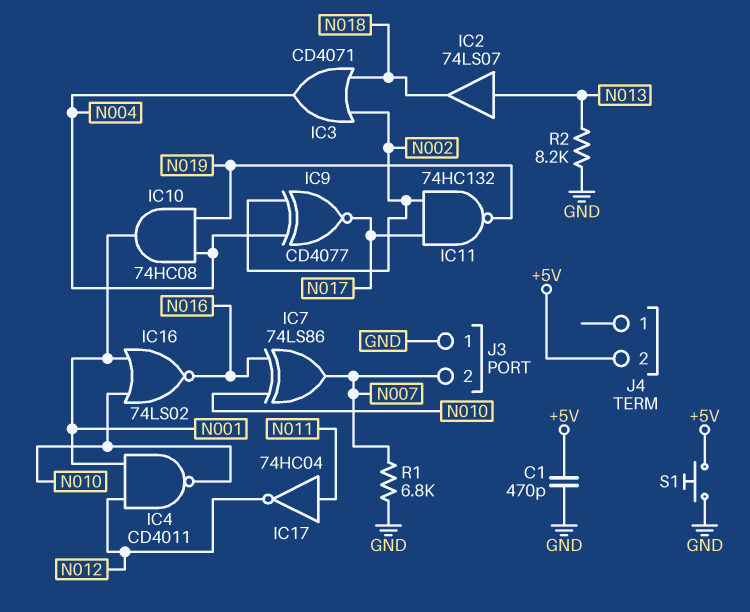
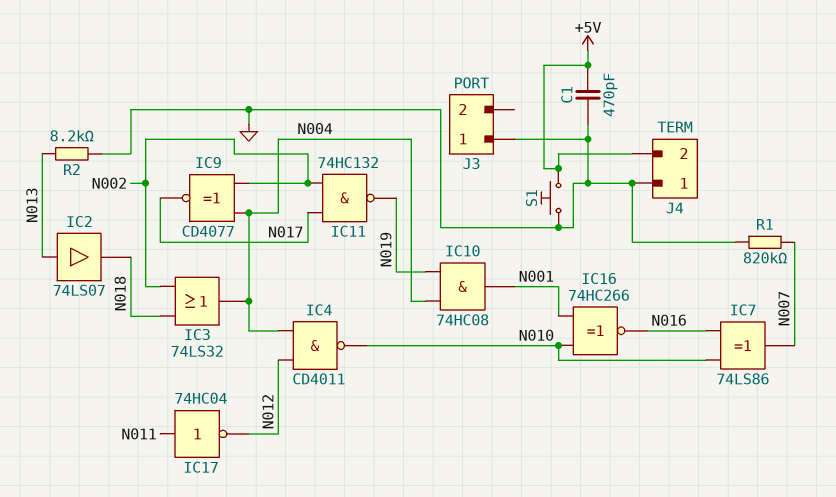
IC3: OR CD4071 (in N002, in N018, out N004) -> OR 74LS32 (in N002, in N018, out N004)
IC4: NAND CD4011 (in N001, in N012, out N010) -> NAND CD4011 (in N004, in N012, out N010)
IC16: NOR 74LS02 (in N001, in N010, out N016) -> XNOR 74HC266 (in N001, in N010, out N016)
J3 pin 2: N007 -> none
J4 pin 1: none -> GND
R1: 6.8k (GND, N007) -> 820k (GND, N007)

